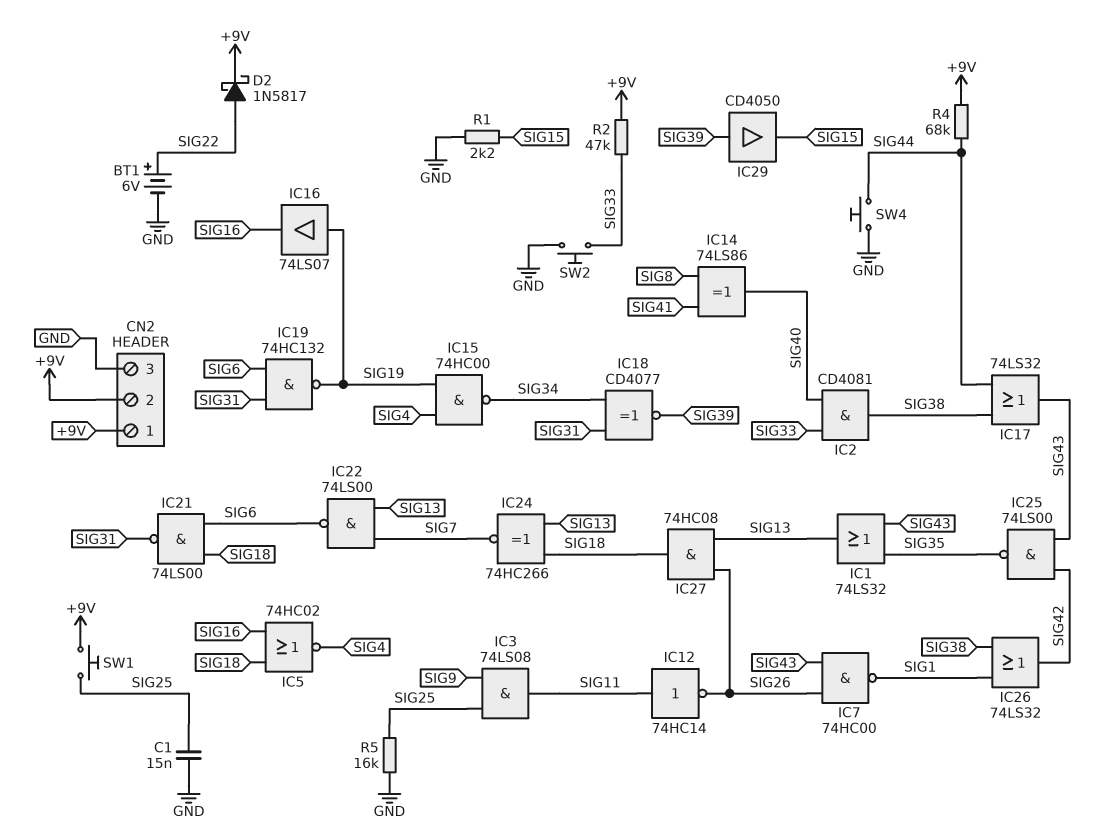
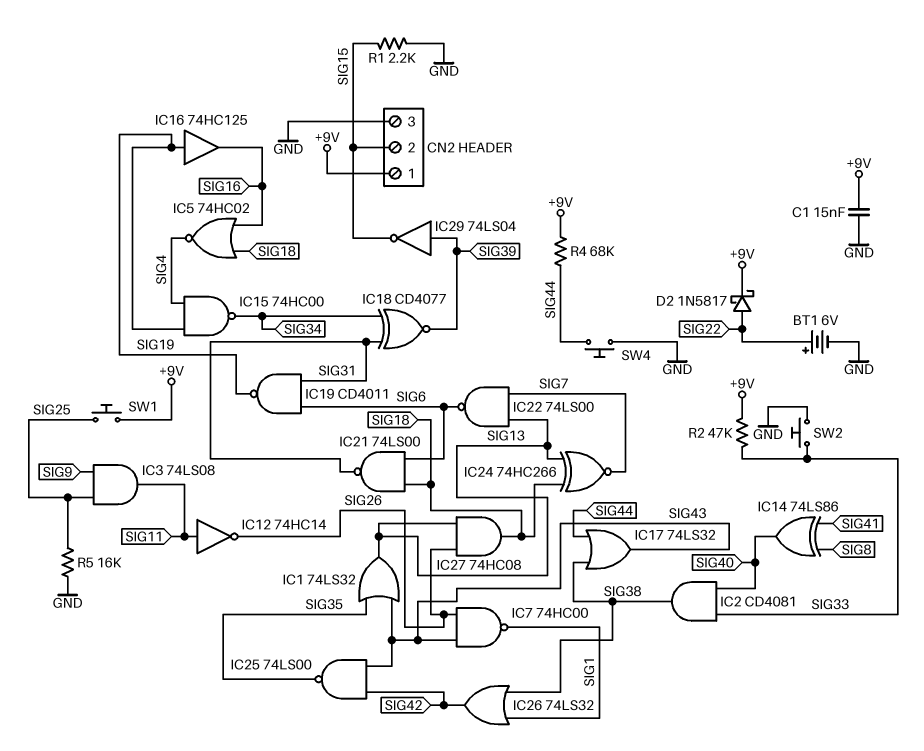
C1: 15nF (GND, SIG25) -> 15nF (+9V, GND)
CN2 pin 2: +9V -> SIG15
IC16: buffer 74LS07 (in SIG19, out SIG16) -> buffer 74HC125 (in SIG19, out SIG16)
IC19: NAND 74HC132 (in SIG6, in SIG31, out SIG19) -> NAND CD4011 (in SIG6, in SIG31, out SIG19)
IC29: buffer CD4050 (in SIG39, out SIG15) -> NOT 74LS04 (in SIG39, out SIG15)

